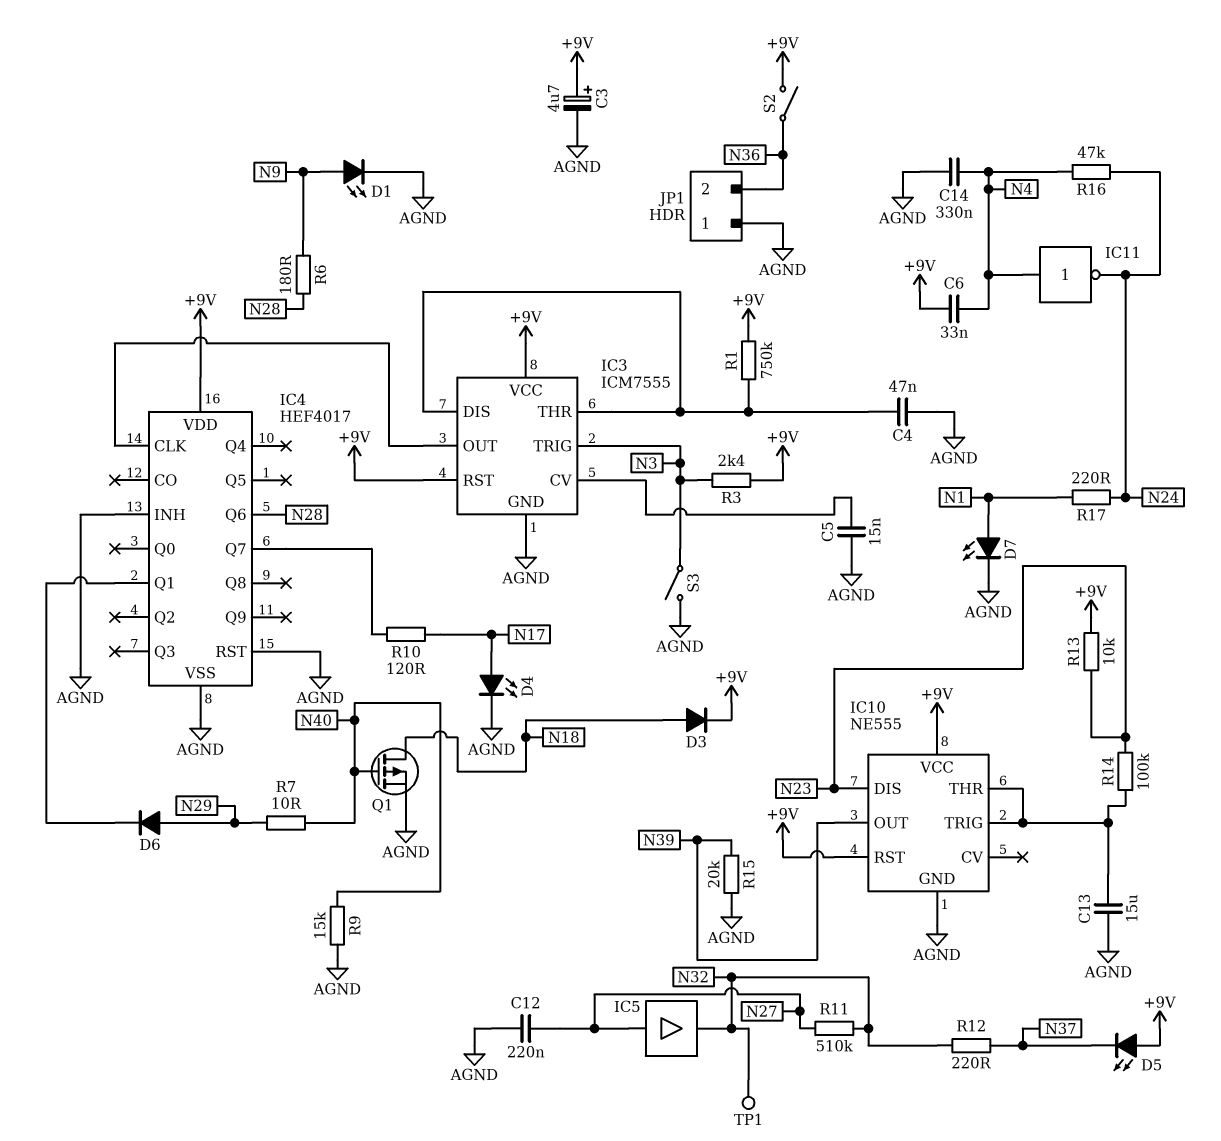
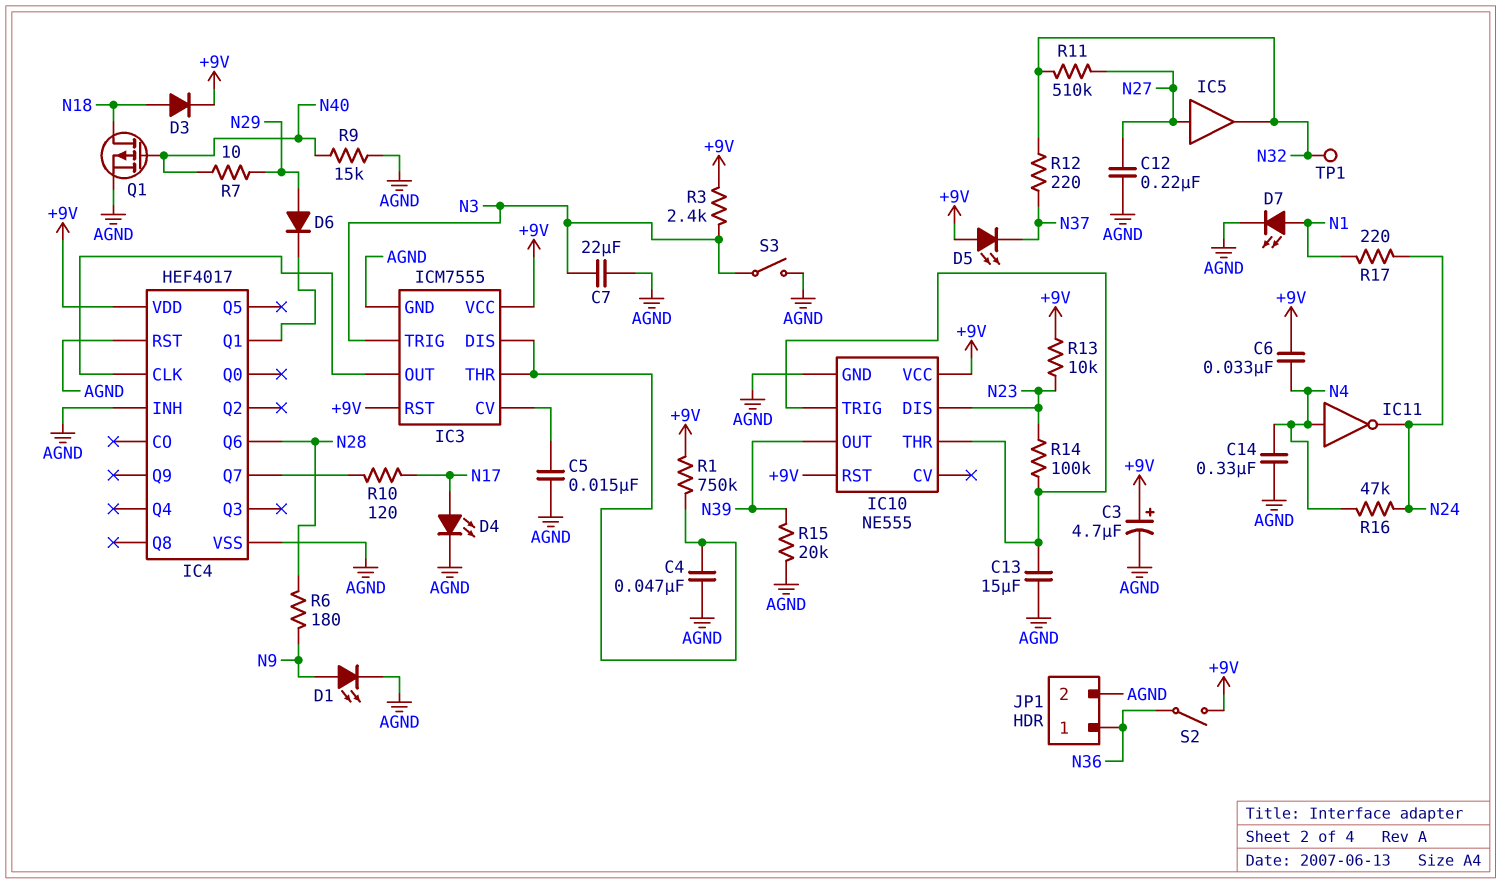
C7: none -> 22uF (AGND, N3)
JP1 pin 1: AGND -> N36
JP1 pin 2: N36 -> AGND

